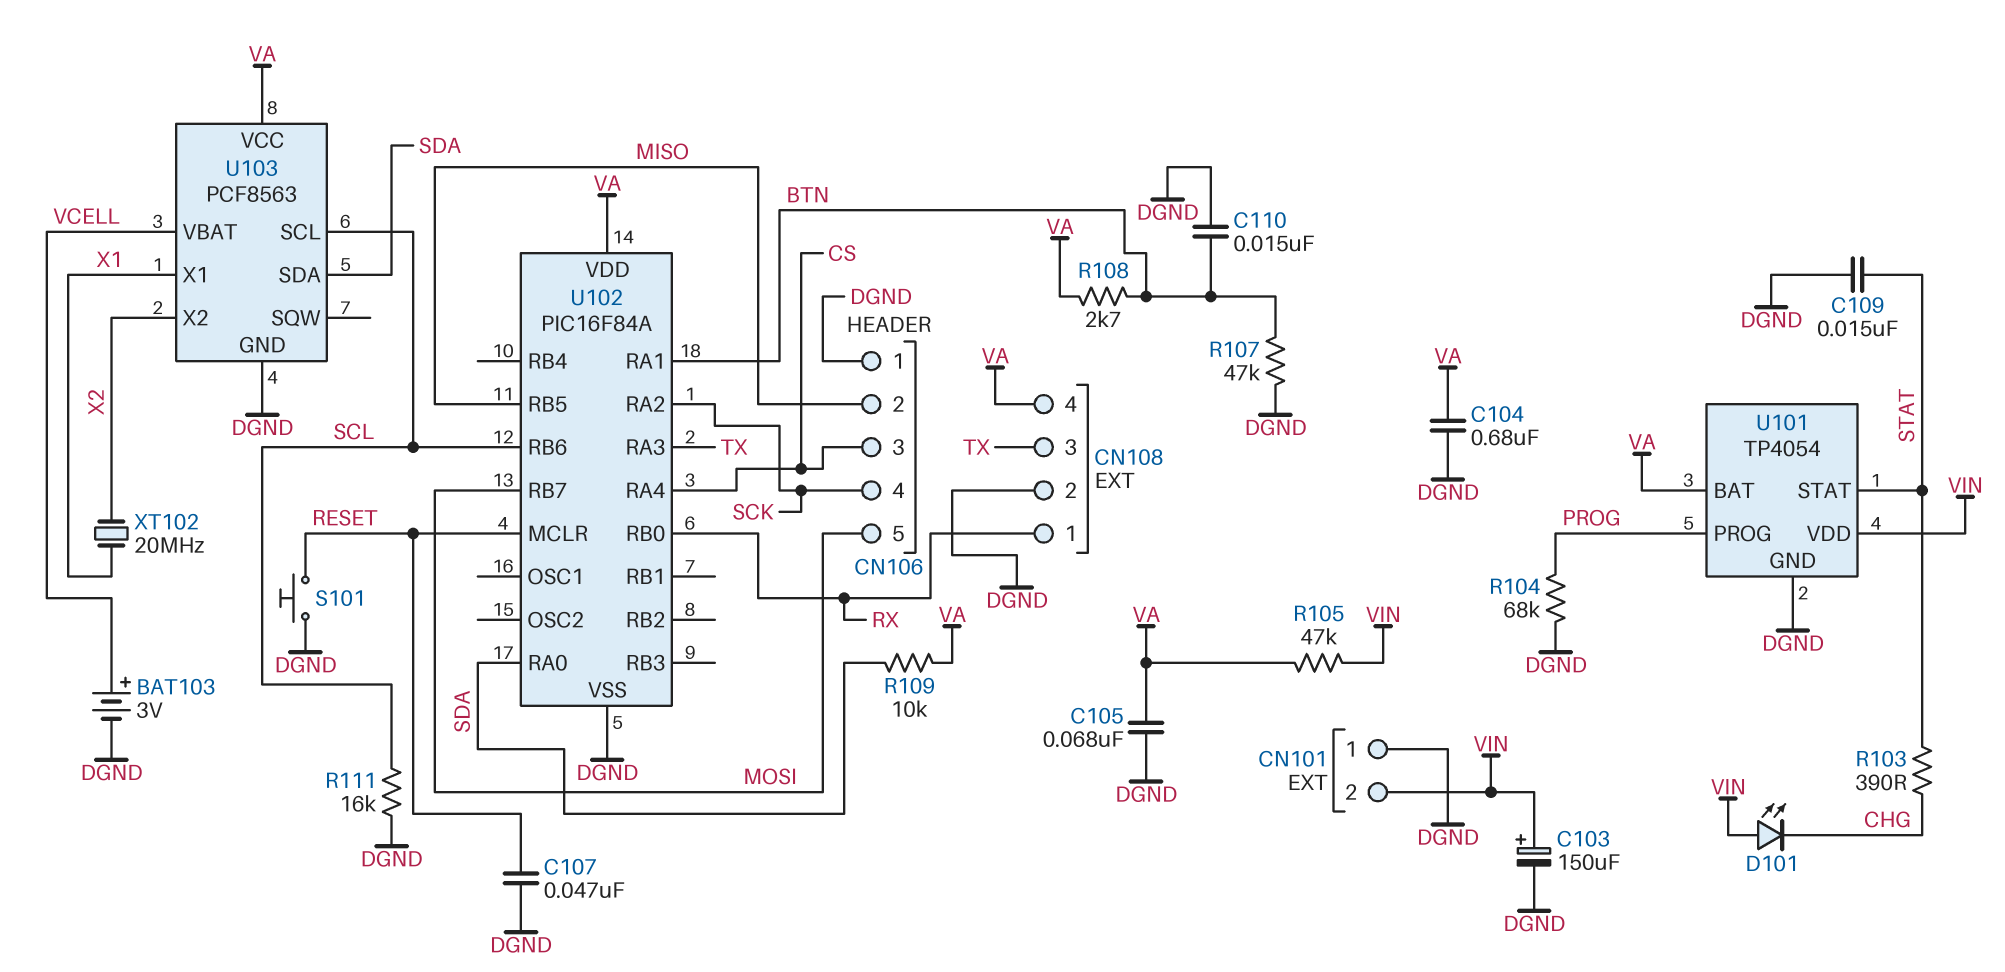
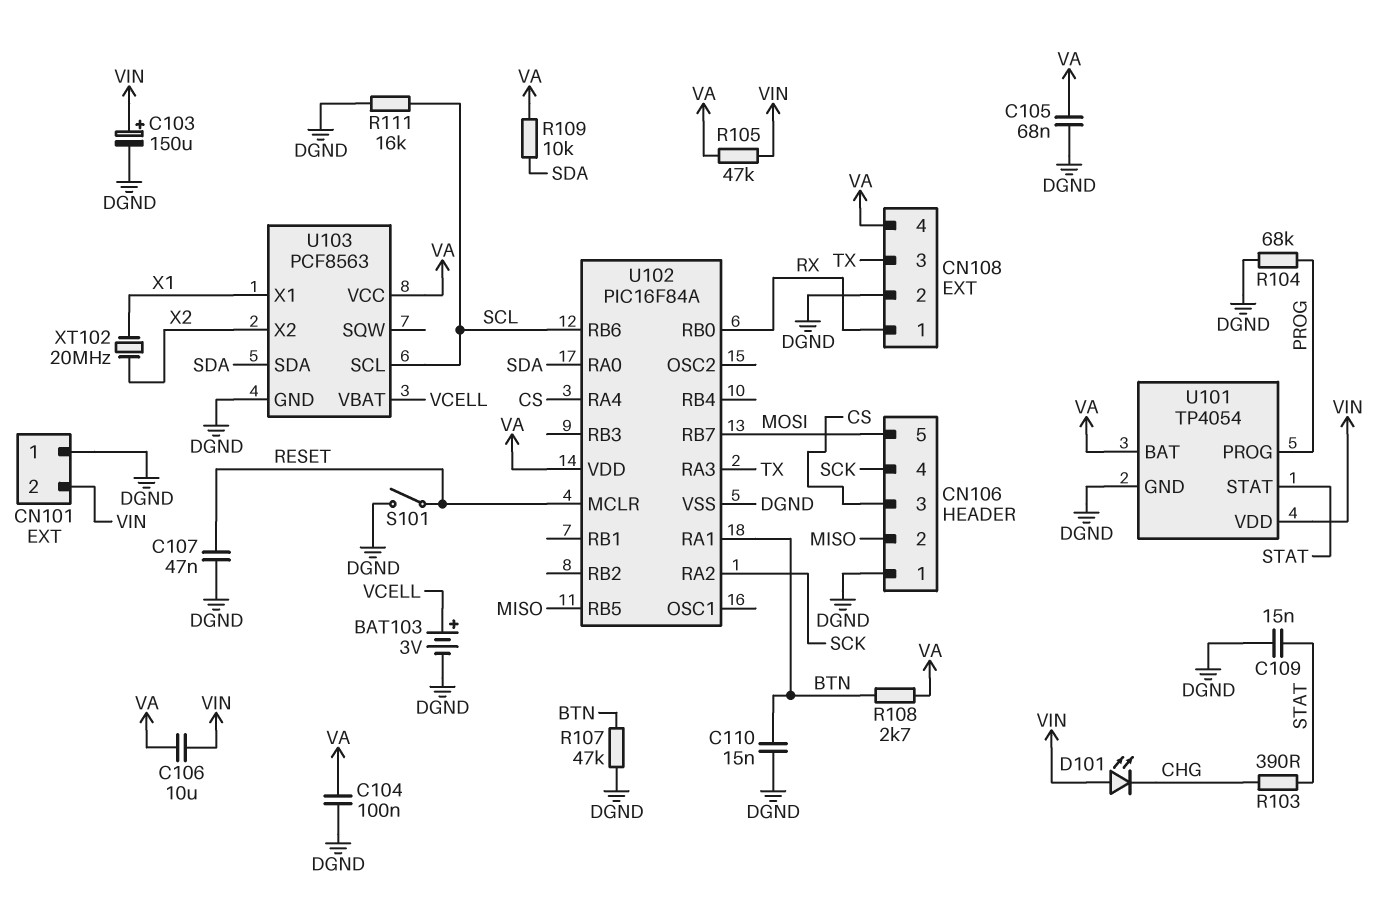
C104: 680nF (DGND, VA) -> 100nF (DGND, VA)
C106: none -> 10uF (VA, VIN)
S101: button (DGND, RESET) -> switch (DGND, RESET)

